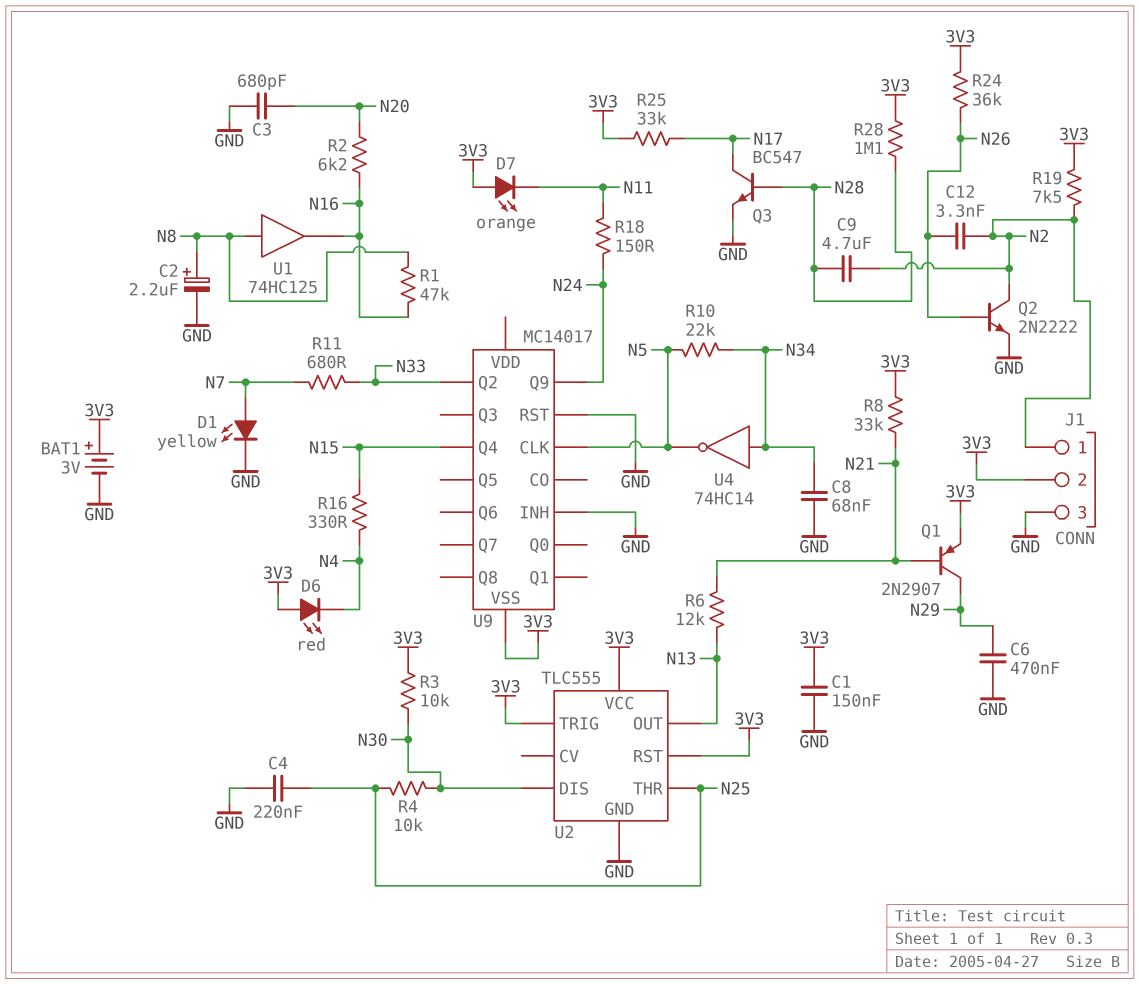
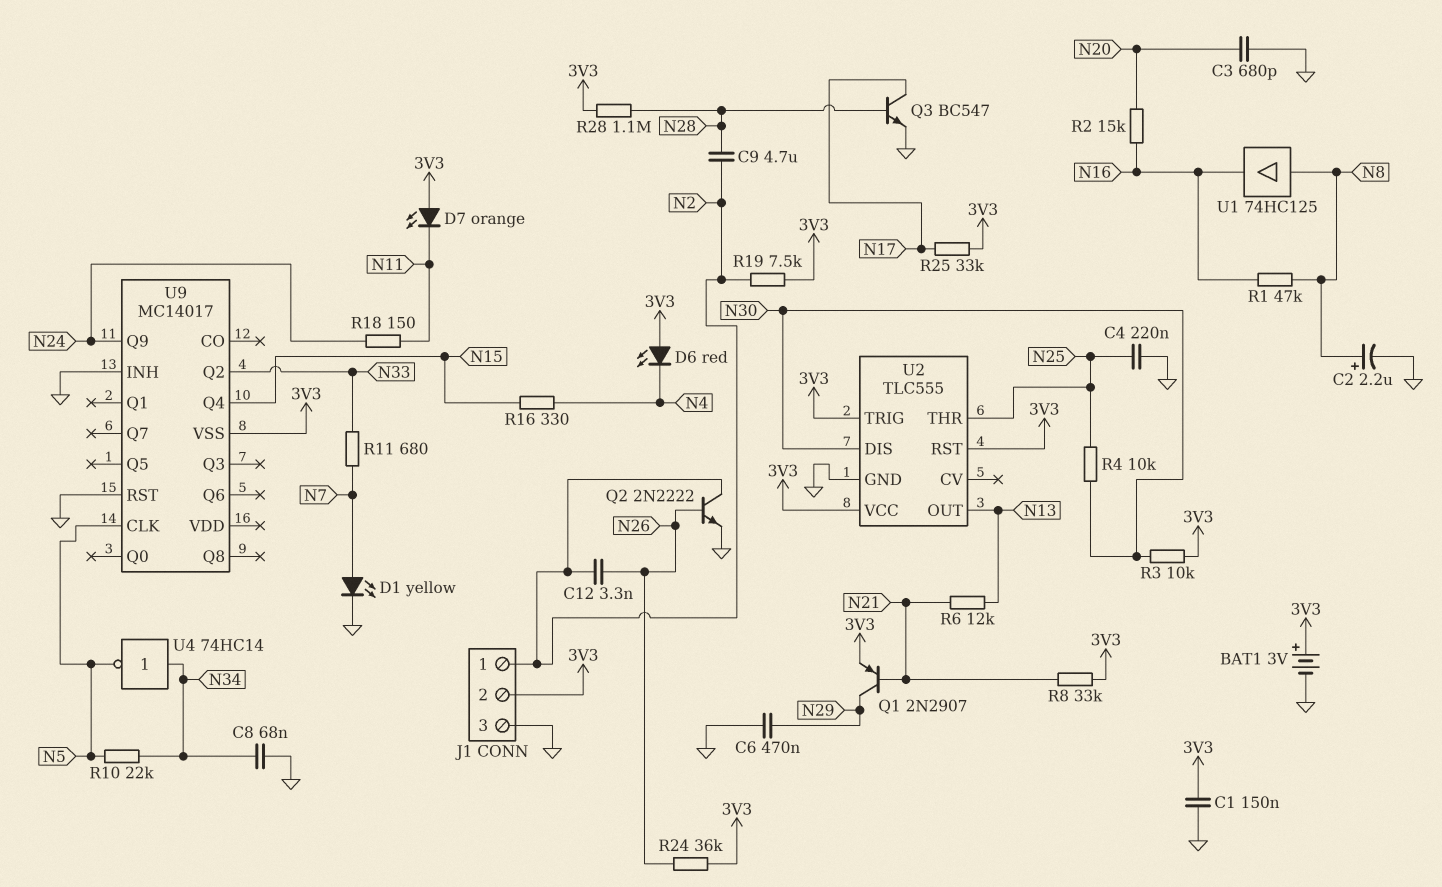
R2: 6.2k (N16, N20) -> 15k (N16, N20)

